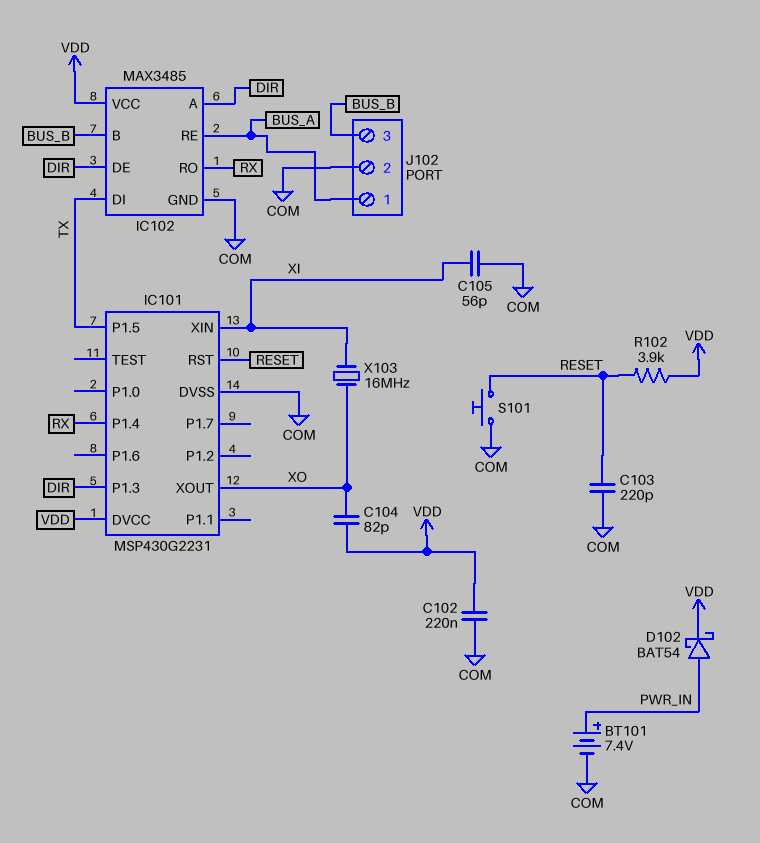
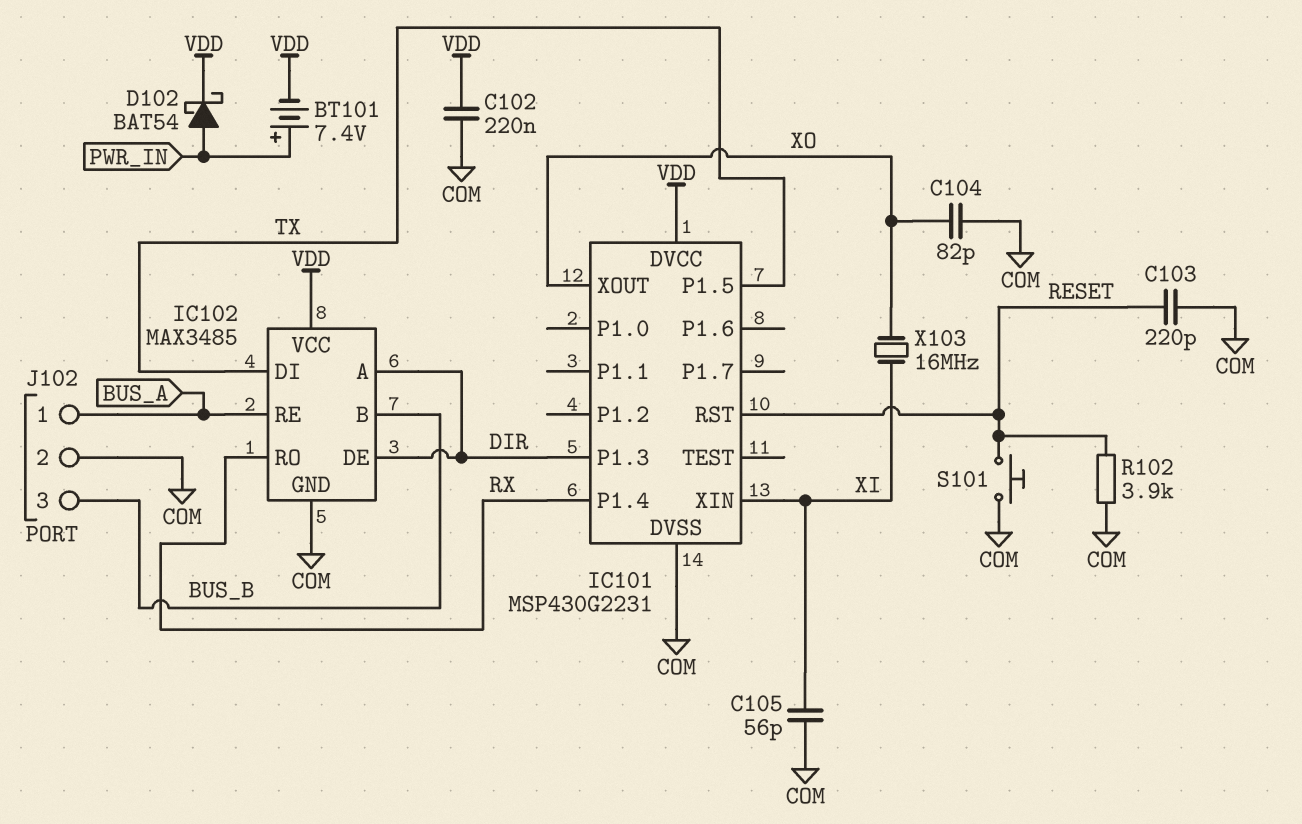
BT101: 7.4V (plus PWR_IN, minus COM) -> 7.4V (plus PWR_IN, minus VDD)
C104: 82pF (VDD, XO) -> 82pF (COM, XO)
R102: 3.9k (RESET, VDD) -> 3.9k (COM, RESET)

